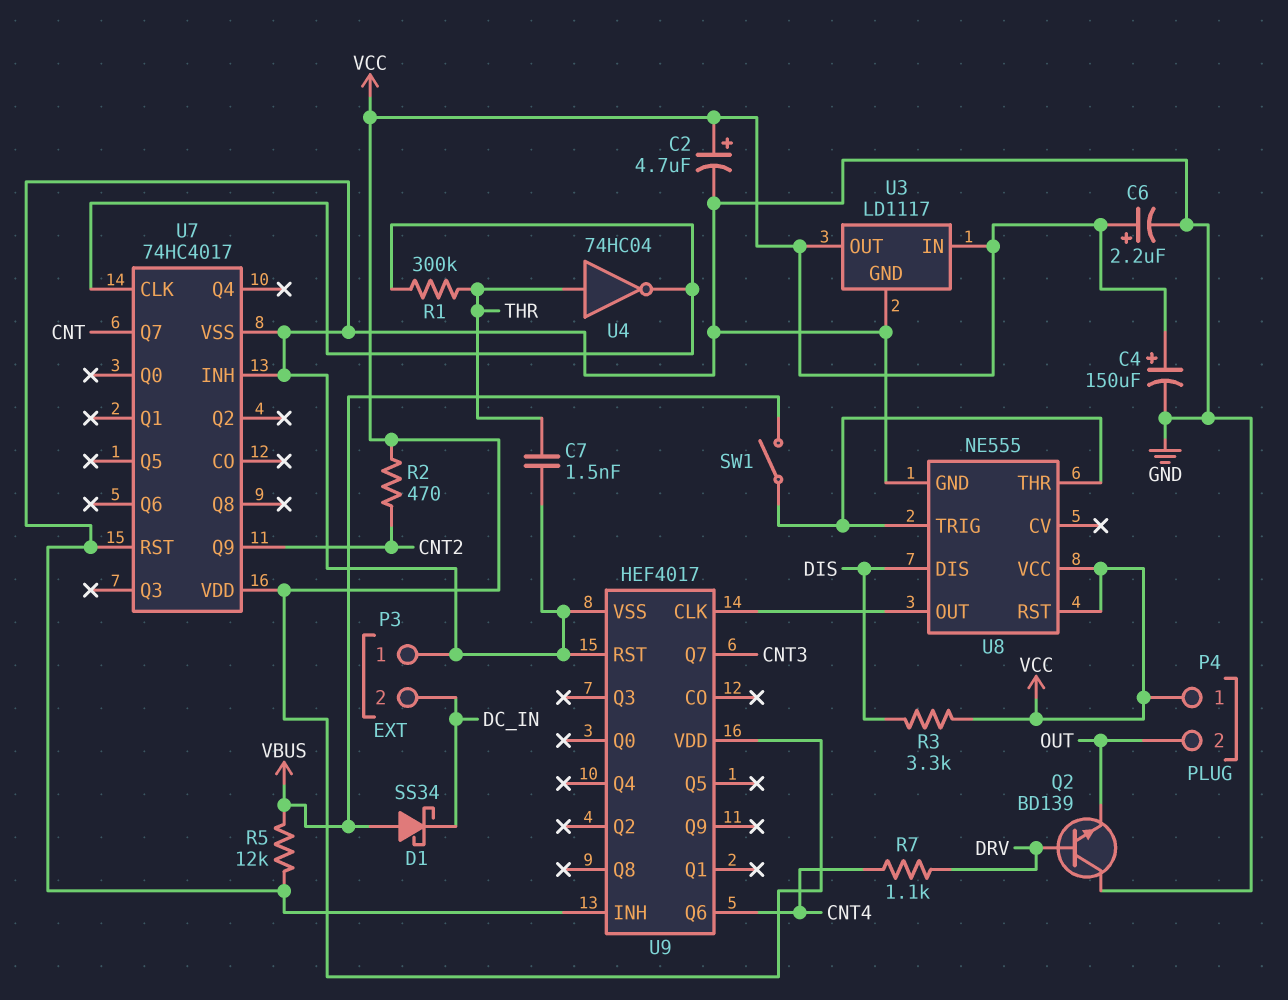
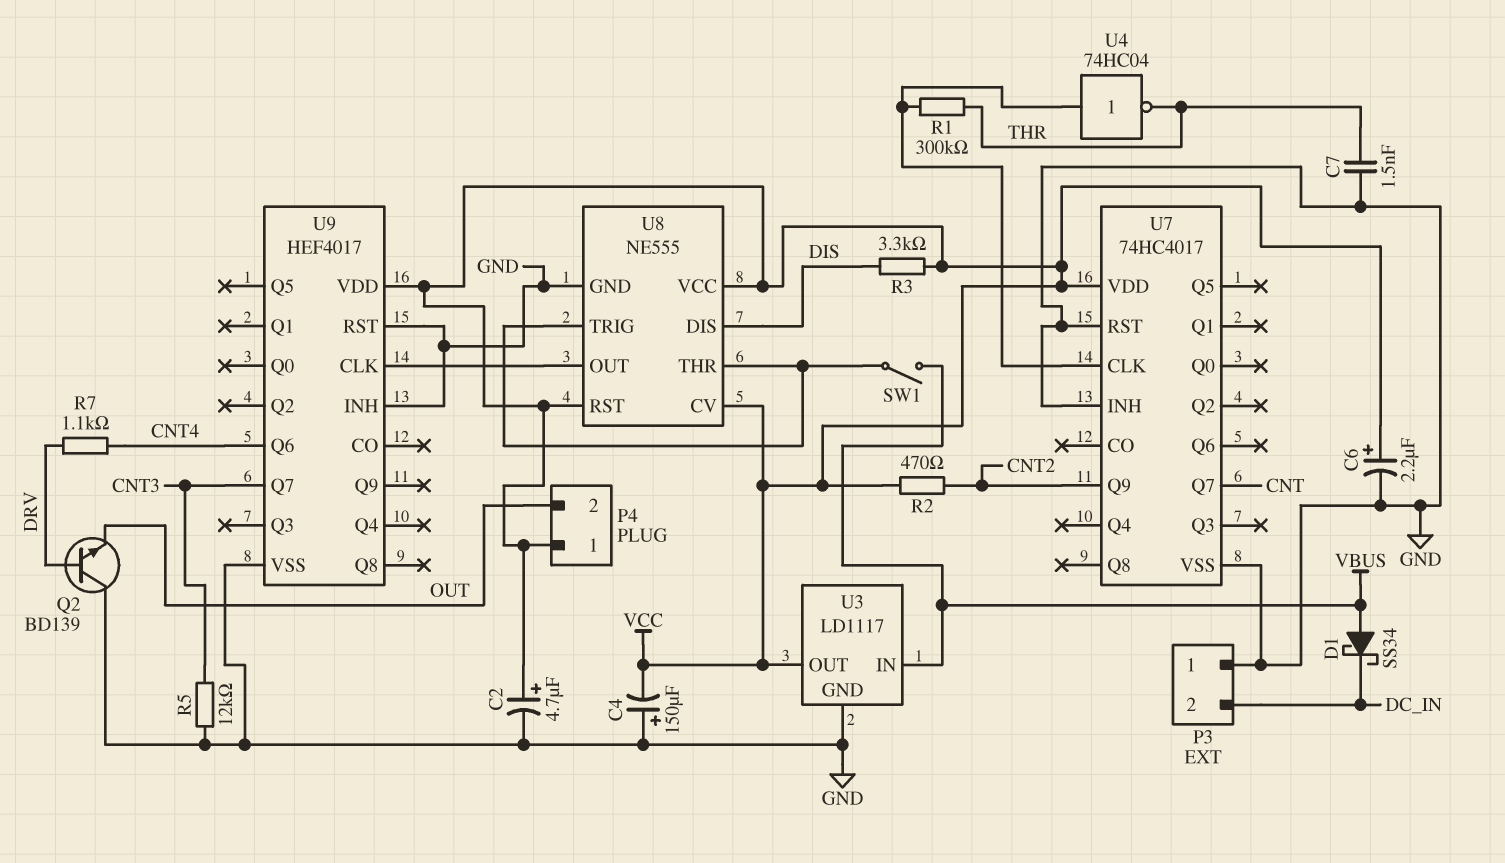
C4: 150uF (plus VCC, minus GND) -> 150uF (plus GND, minus VCC)
R5: 12k (GND, VBUS) -> 12k (CNT3, GND)
U3 pin IN: VCC -> VBUS
U4: NOT 74HC04 (in THR, out U7/CLK) -> NOT 74HC04 (in U7/CLK, out THR)
U8 pin CV: none -> VCC

